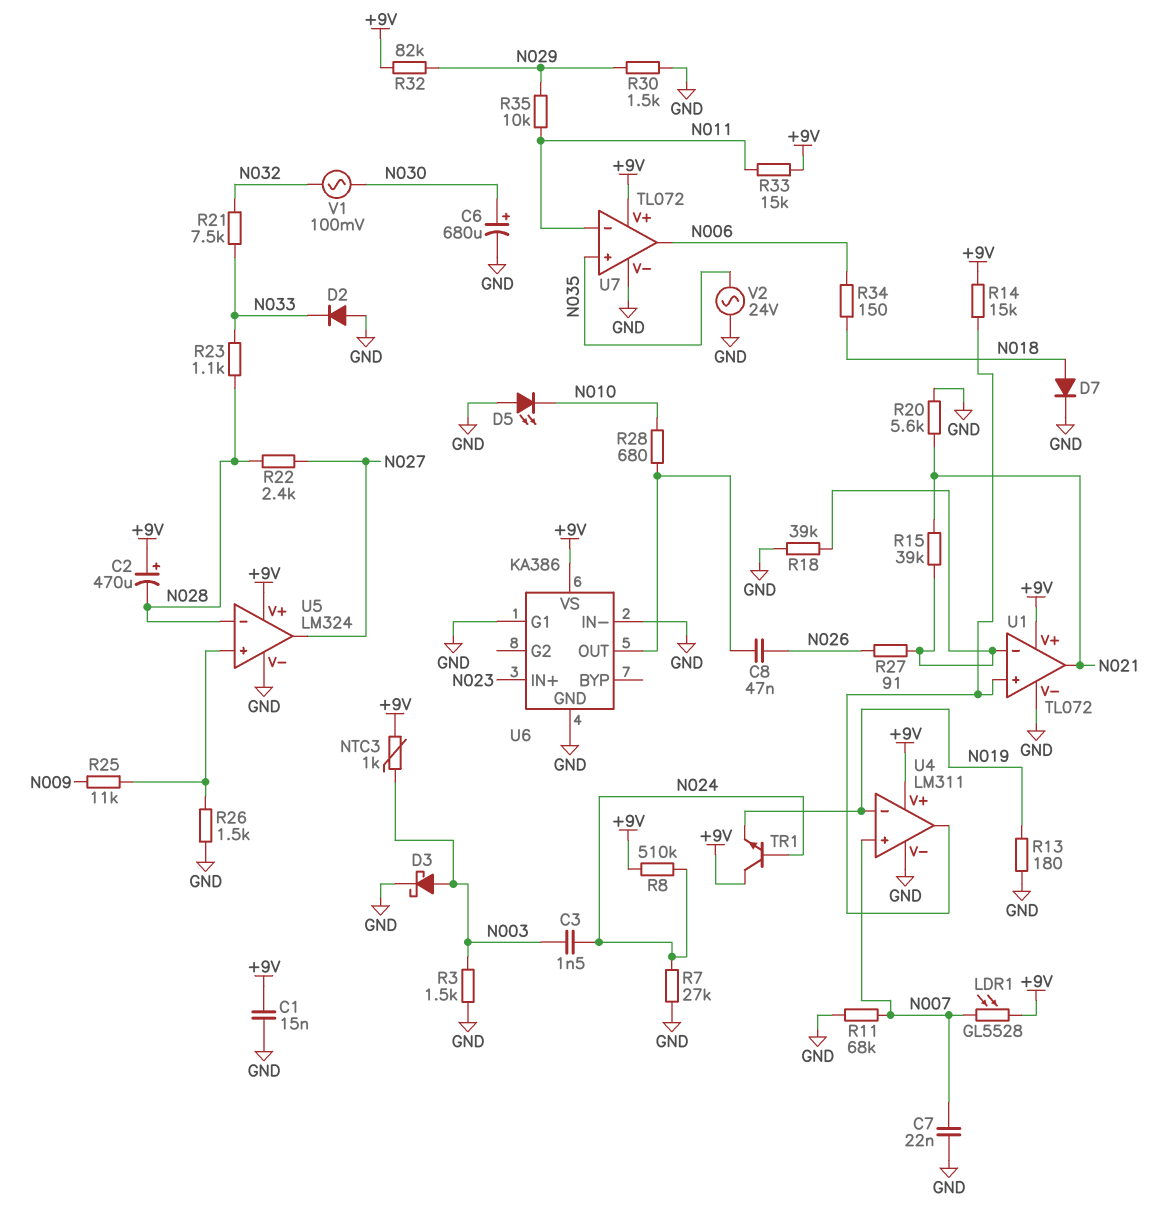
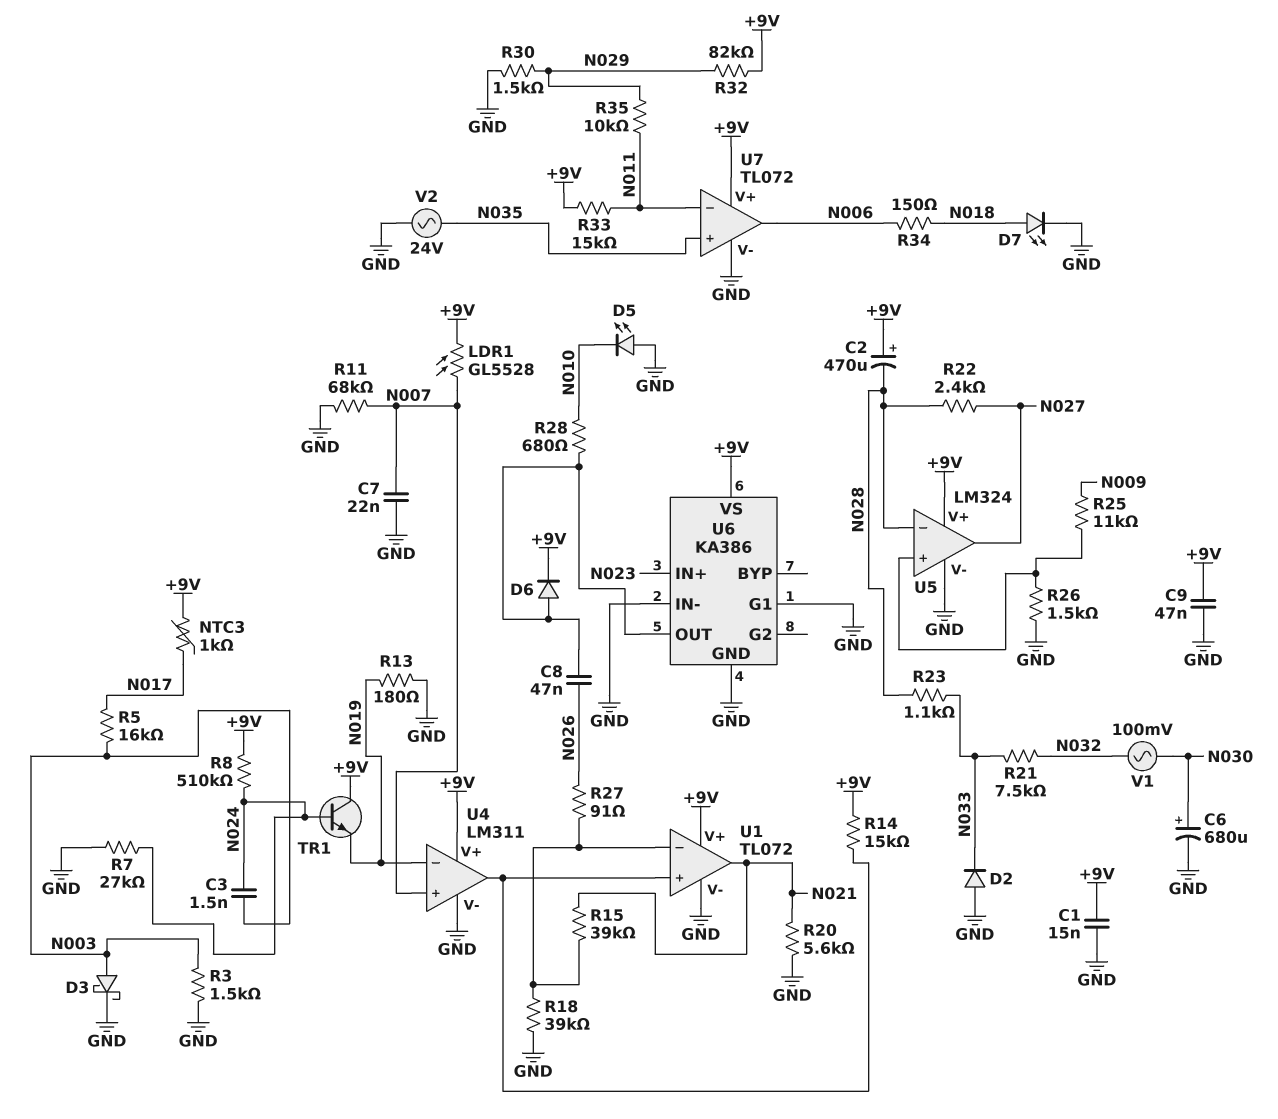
C9: none -> 47nF (+9V, GND)
D6: none -> diode (A U6/OUT, K +9V)
D7: diode (A N018, K GND) -> LED (A N018, K GND)
NTC3: 1k (+9V, N003) -> 1k (+9V, N017)
R5: none -> 16k (N003, N017)

